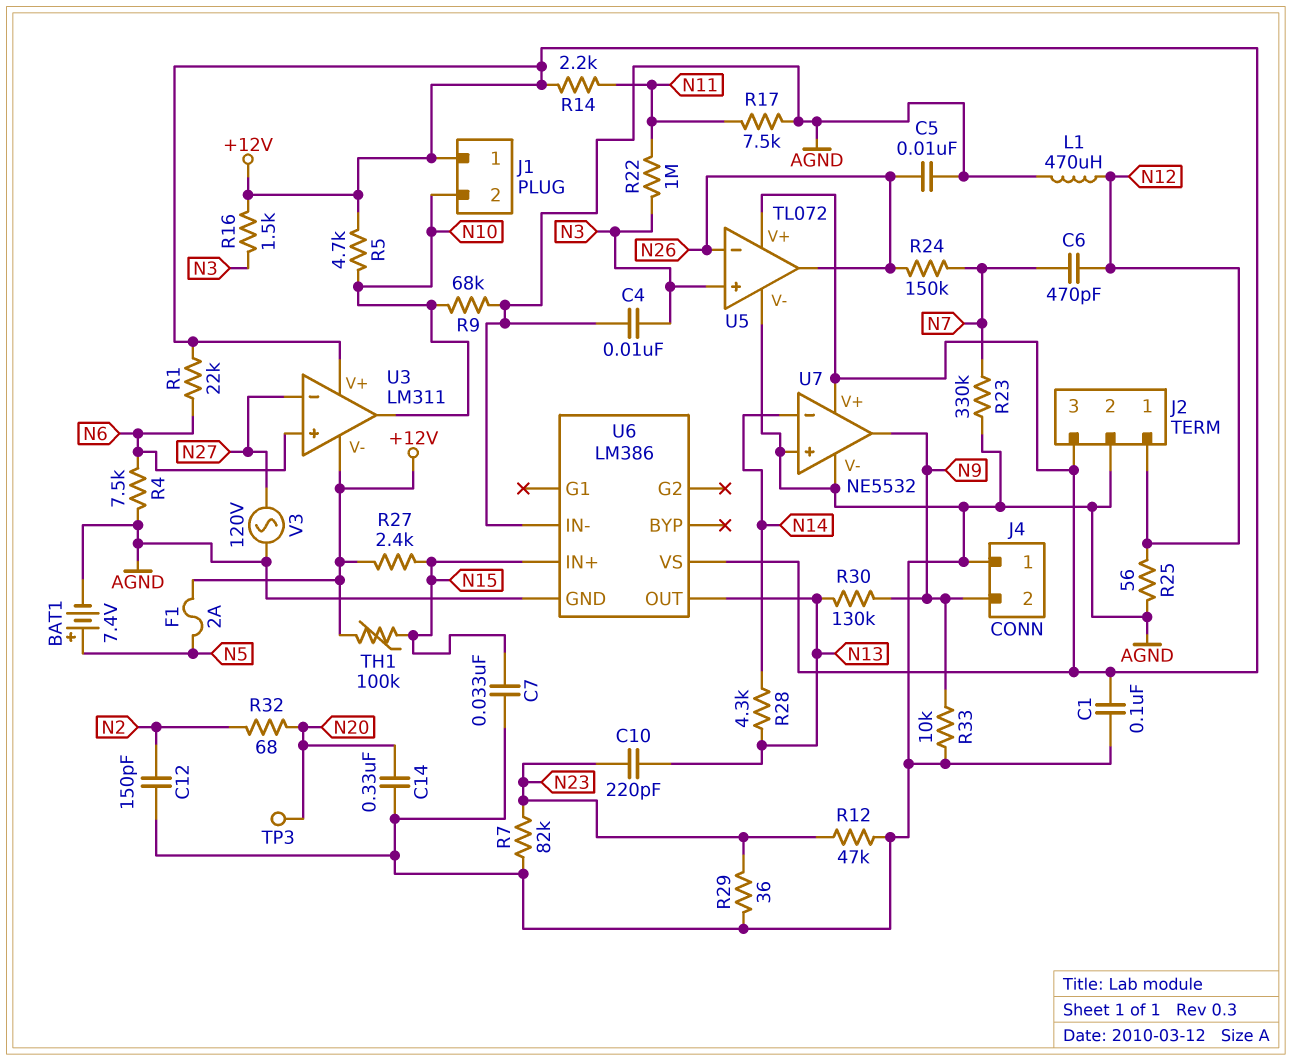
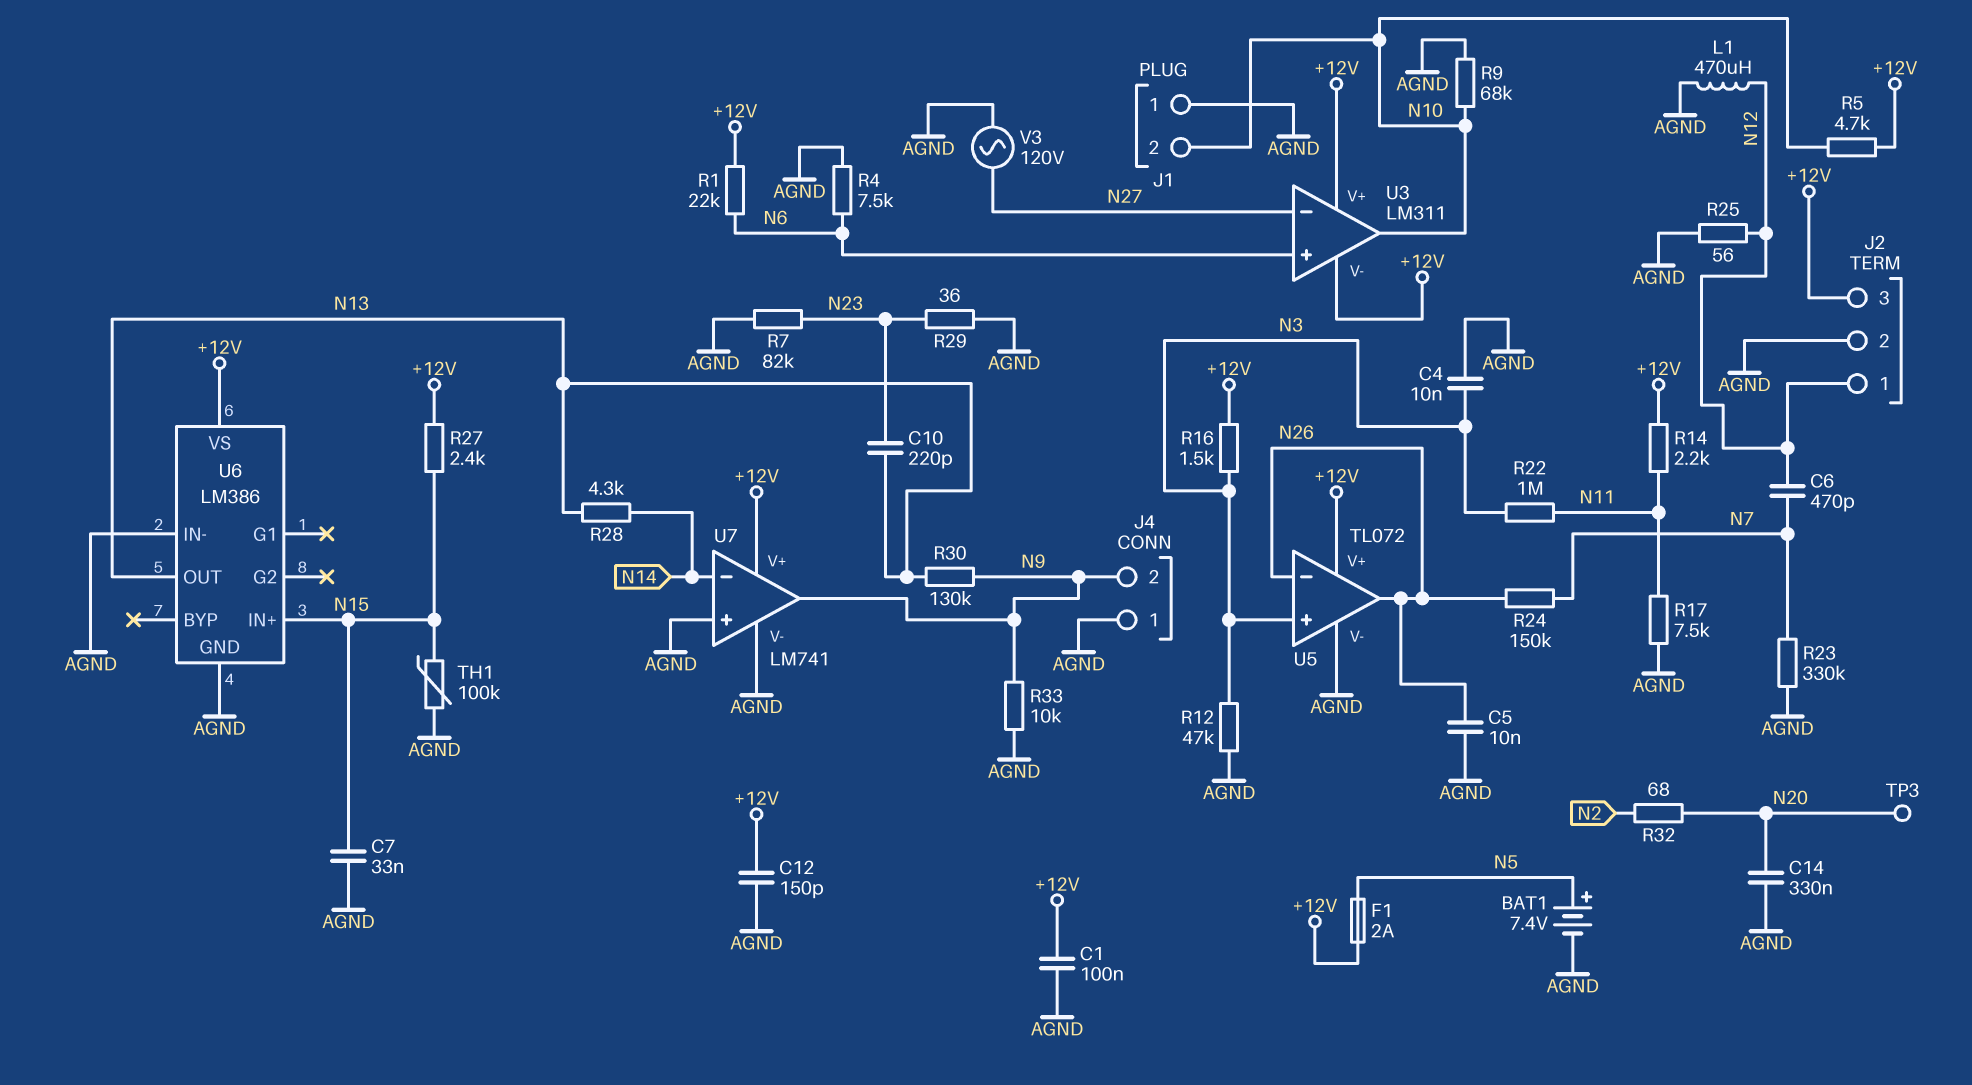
C12: 150pF (AGND, N2) -> 150pF (+12V, AGND)
J1 pin 1: +12V -> AGND
R12: 47k (AGND, N23) -> 47k (AGND, N3)
TH1: 100k (+12V, N15) -> 100k (AGND, N15)
U7: NE5532 -> LM741

